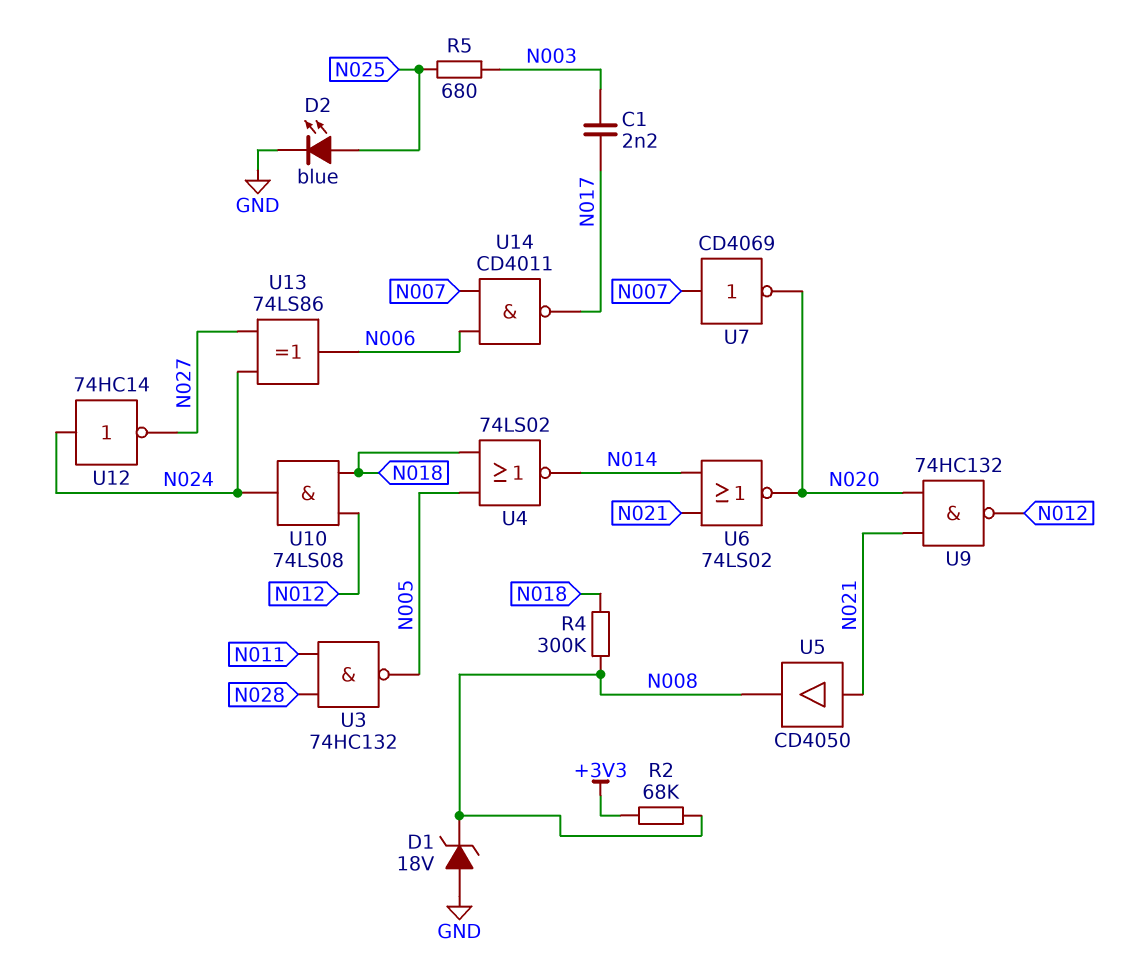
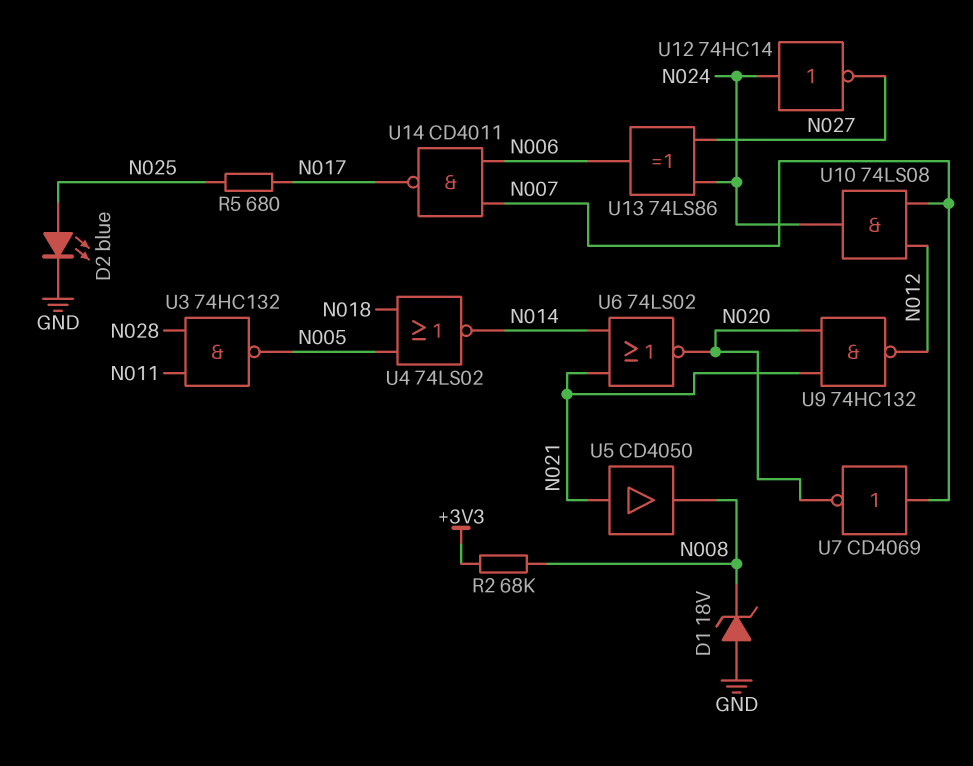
C1: 2.2nF (N003, N017) -> none
R4: 300k (N008, N018) -> none
R5: 680 (N003, N025) -> 680 (N017, N025)
U10: AND 74LS08 (in N012, in N018, out N024) -> AND 74LS08 (in N007, in N012, out N024)

